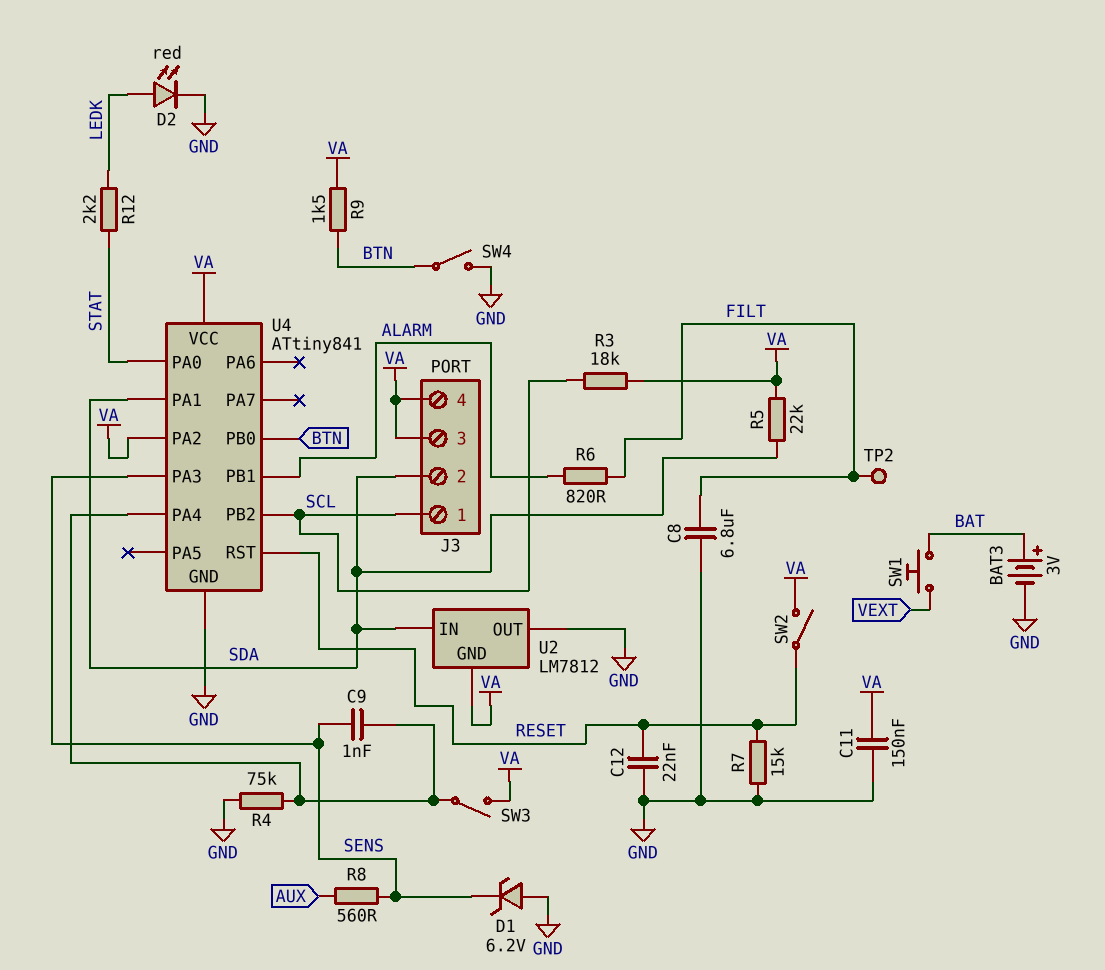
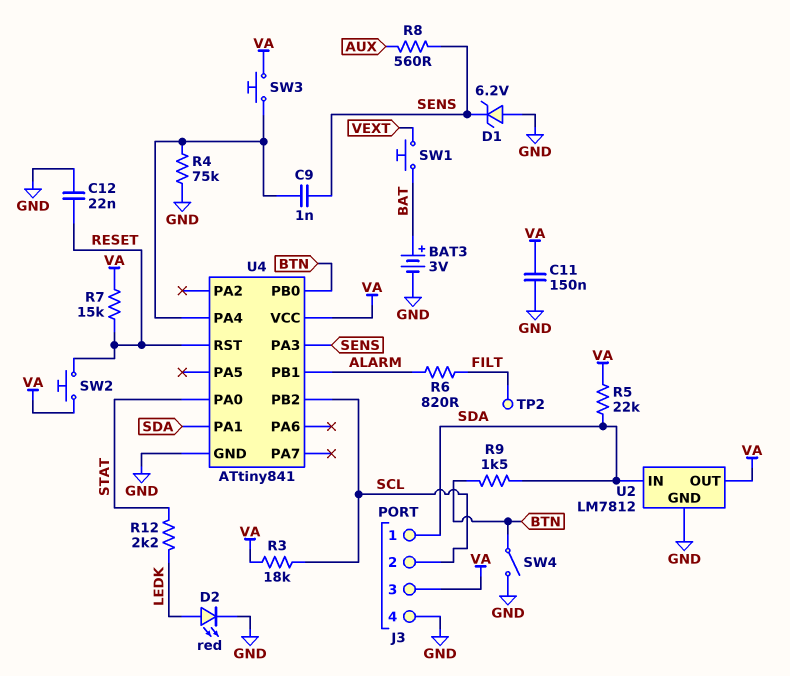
C8: 6.8uF (FILT, GND) -> none
J3 pin 1: SCL -> SDA
J3 pin 2: SDA -> SCL
J3 pin 4: VA -> GND
R7: 15k (GND, RESET) -> 15k (RESET, VA)
R9: 1.5k (BTN, VA) -> 1.5k (BTN, SDA)
SW2: switch (RESET, VA) -> button (RESET, VA)
SW3: switch (U4/PA4, VA) -> button (U4/PA4, VA)
U2 pin GND: VA -> GND
U2 pin OUT: GND -> VA
U4 pin PA2: VA -> none

